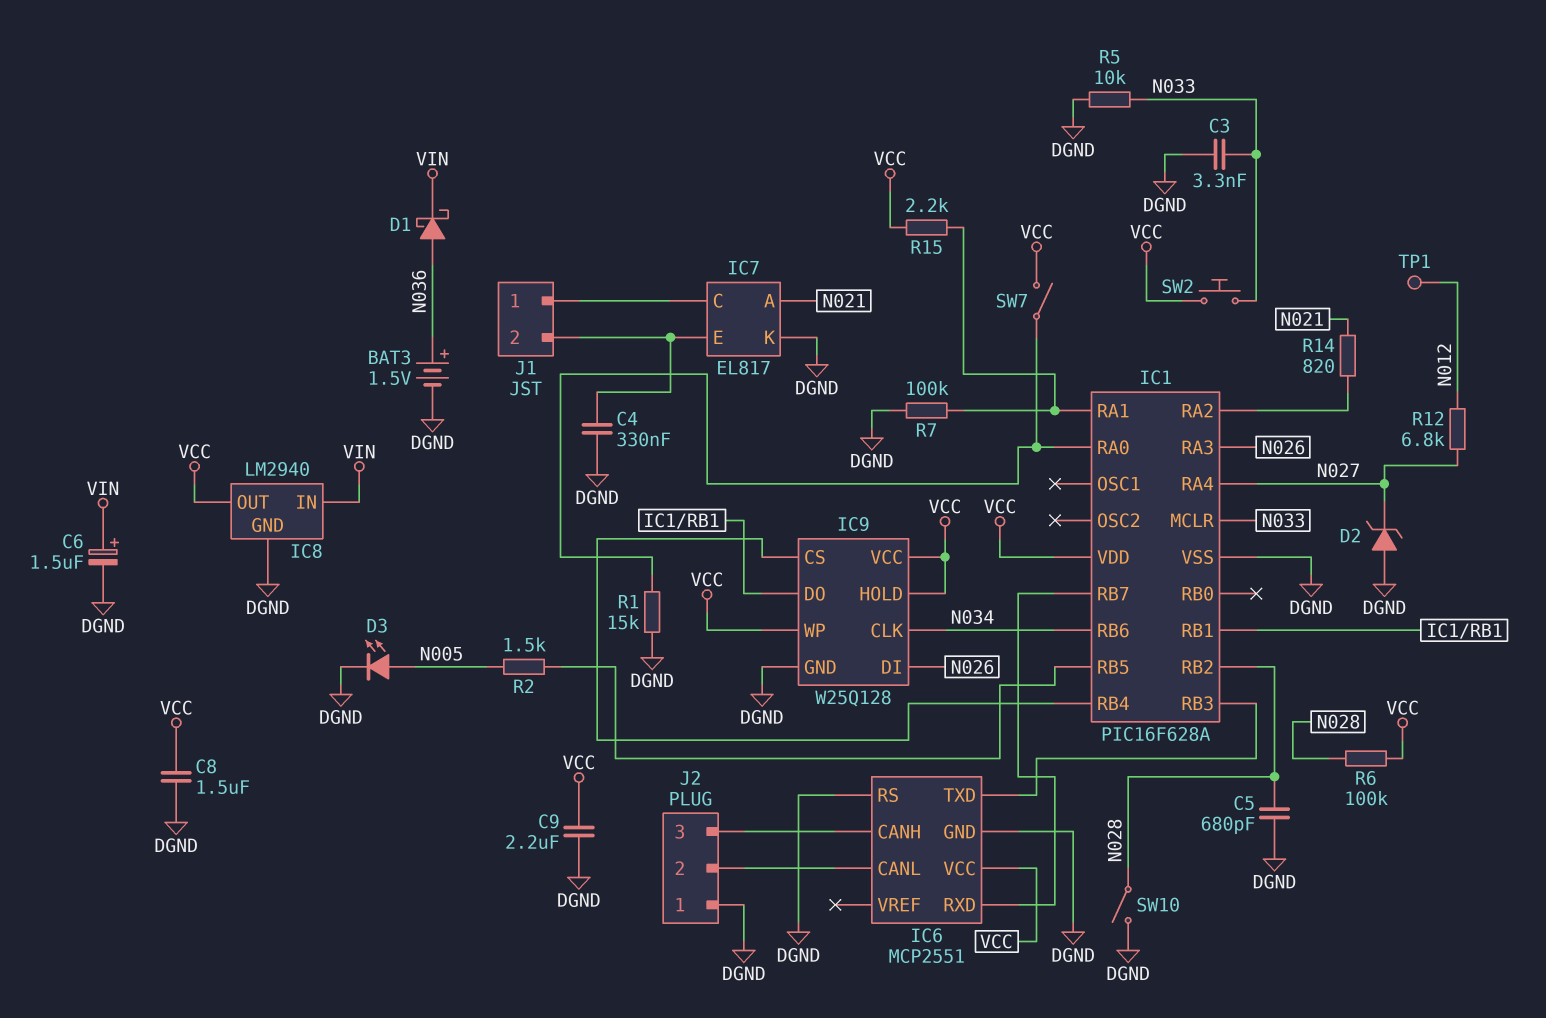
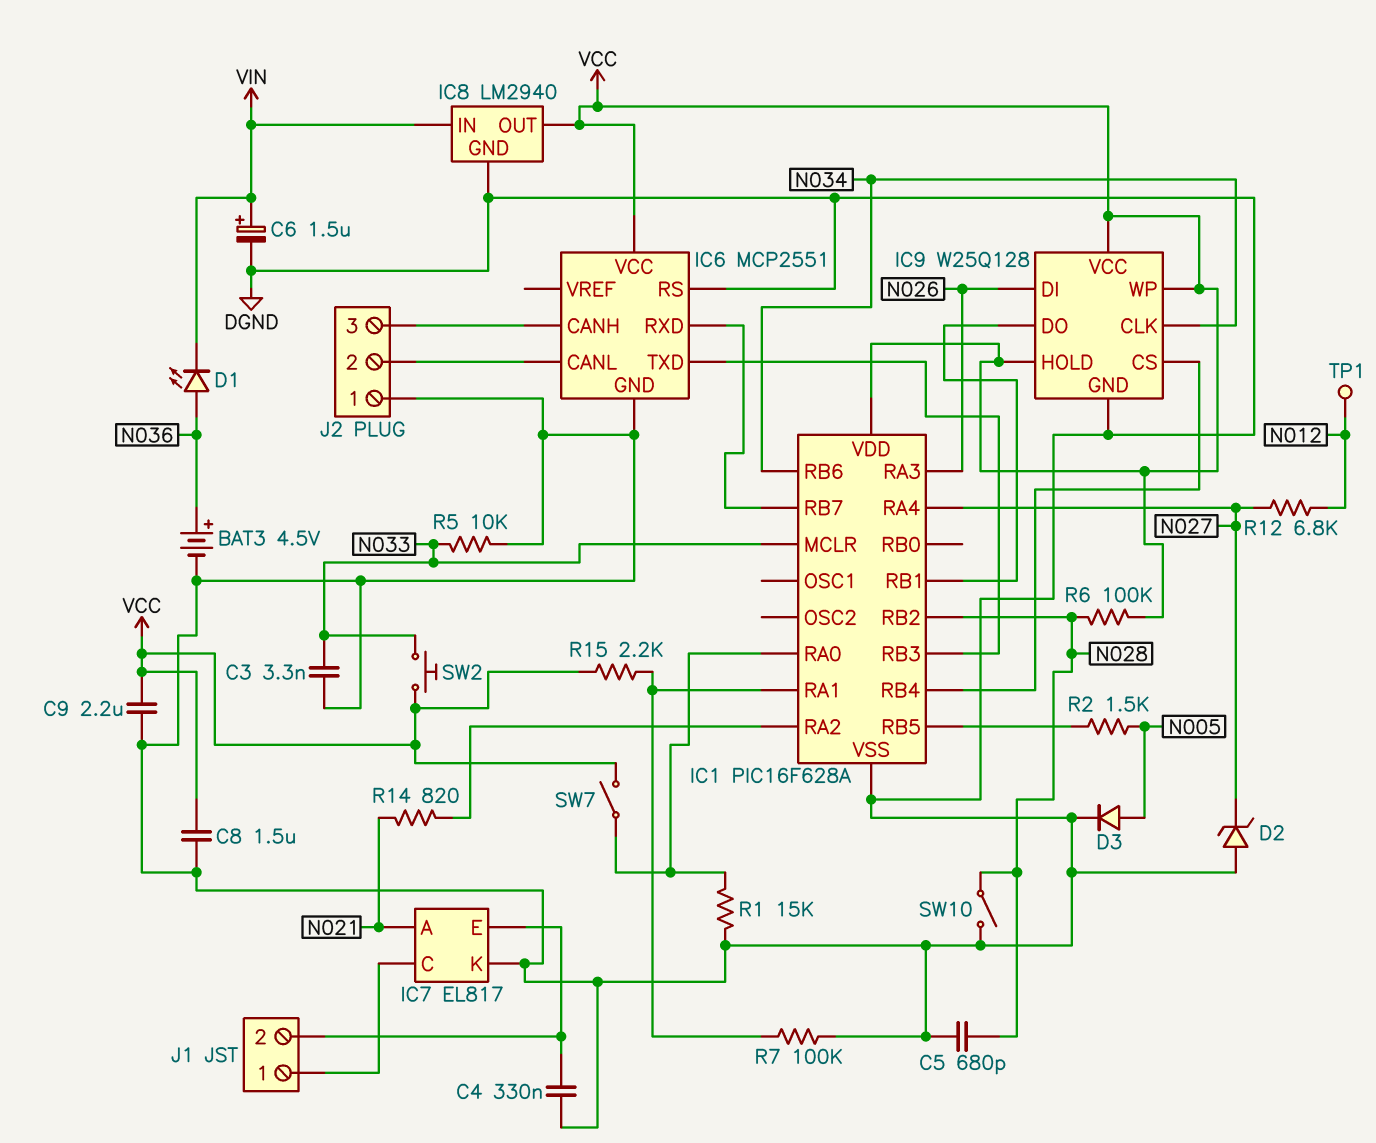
BAT3: 1.5V (plus N036, minus DGND) -> 4.5V (plus N036, minus DGND)
D1: schottky (A N036, K VIN) -> LED (A N036, K VIN)
D3: LED (A N005, K DGND) -> diode (A N005, K DGND)

